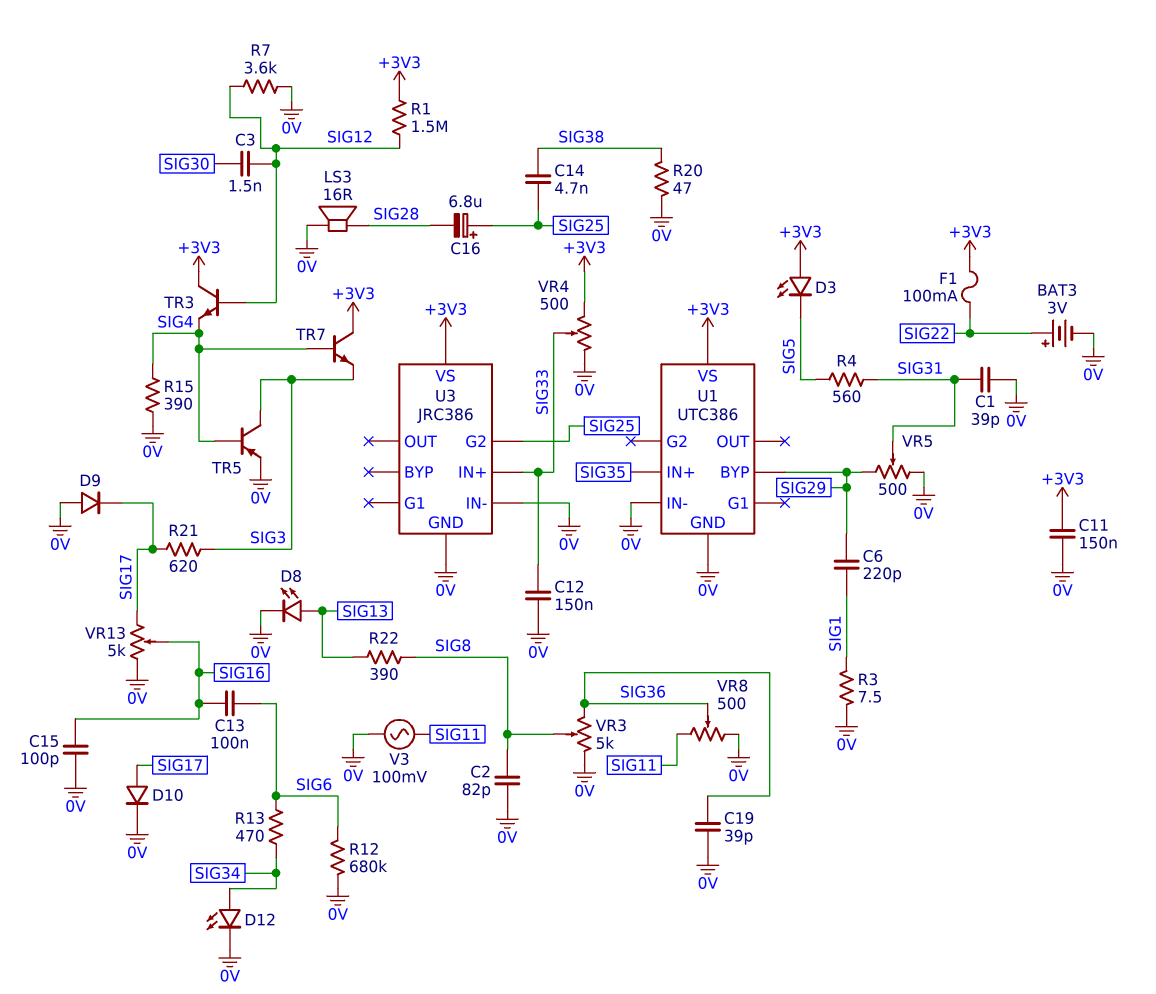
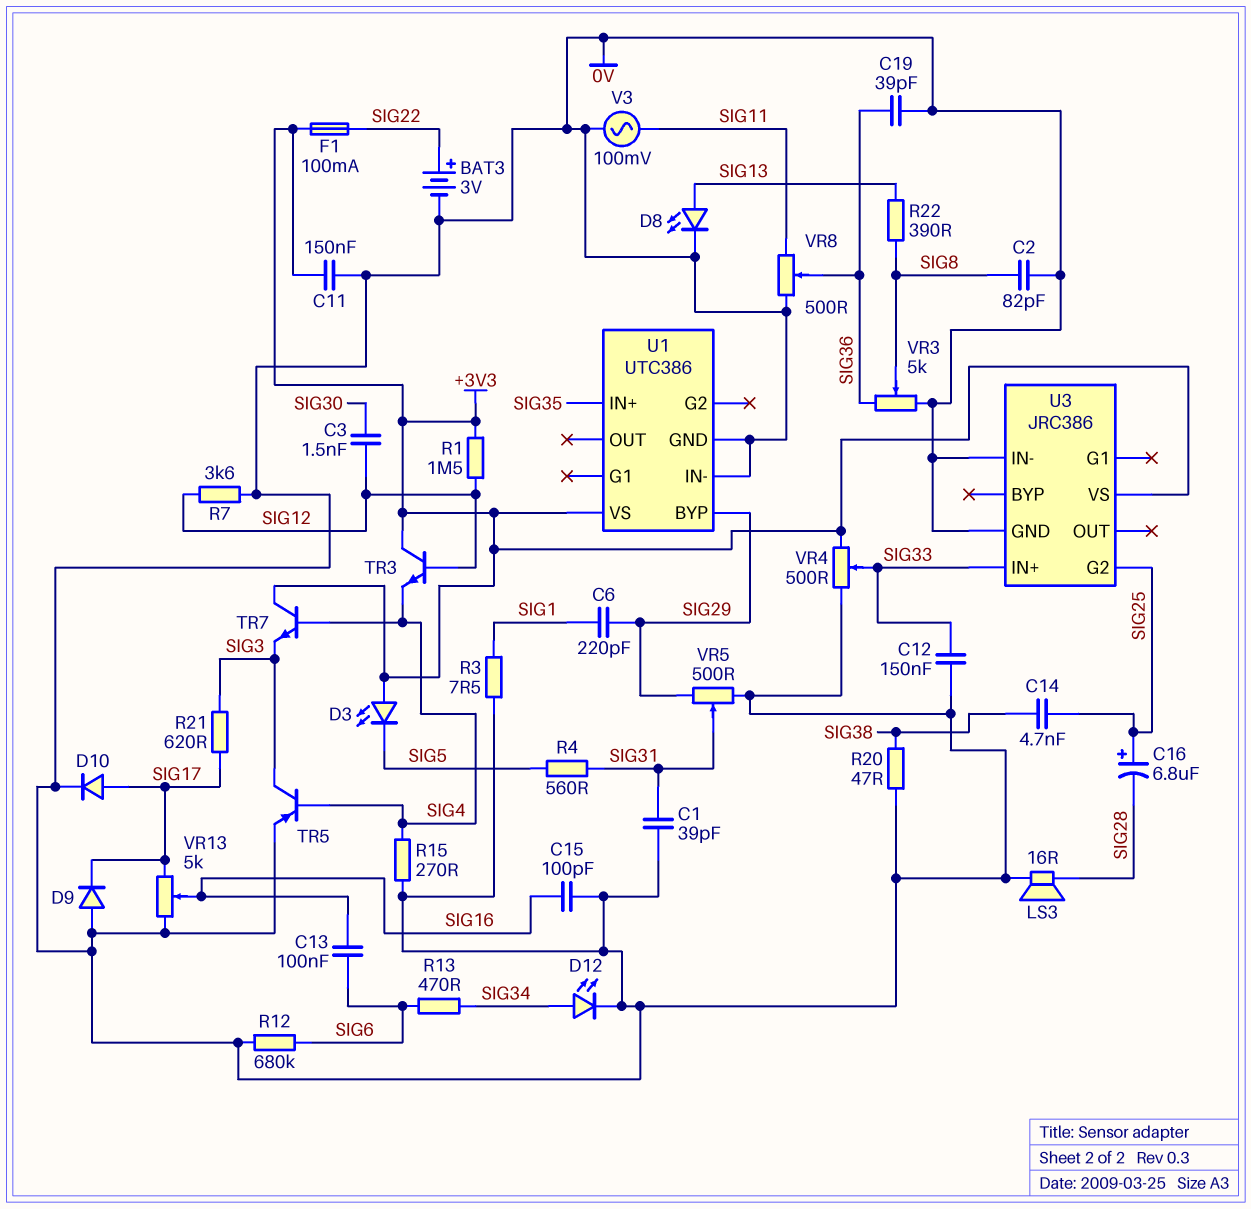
R15: 390 (0V, SIG4) -> 270 (0V, SIG4)

